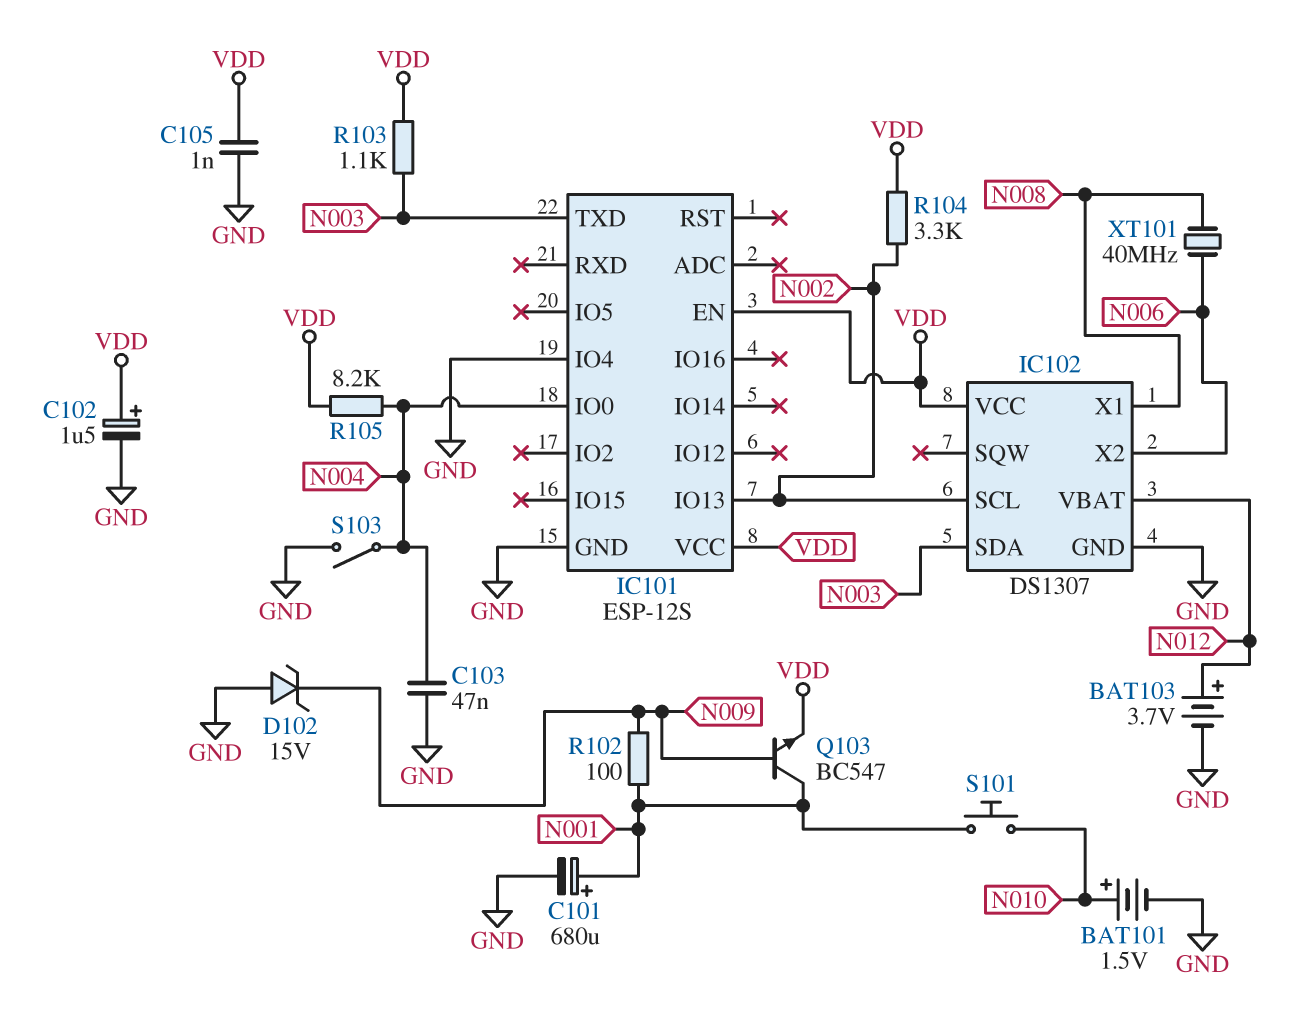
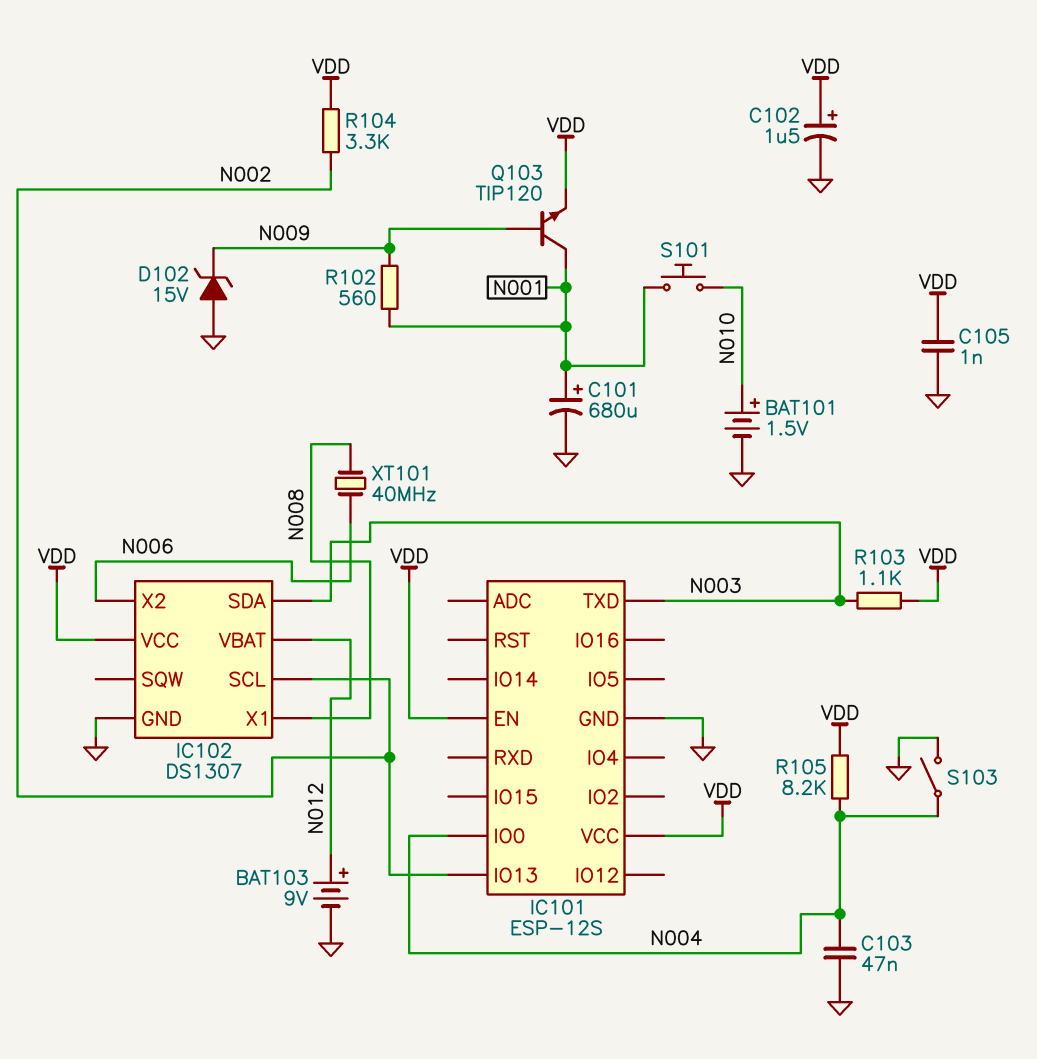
BAT103: 3.7V (plus N012, minus GND) -> 9V (plus N012, minus GND)
IC101 pin IO4: GND -> none
Q103: NPN BC547 (B N009, C N001, E VDD) -> NPN TIP120 (B N009, C N001, E VDD)
R102: 100 (N001, N009) -> 560 (N001, N009)

